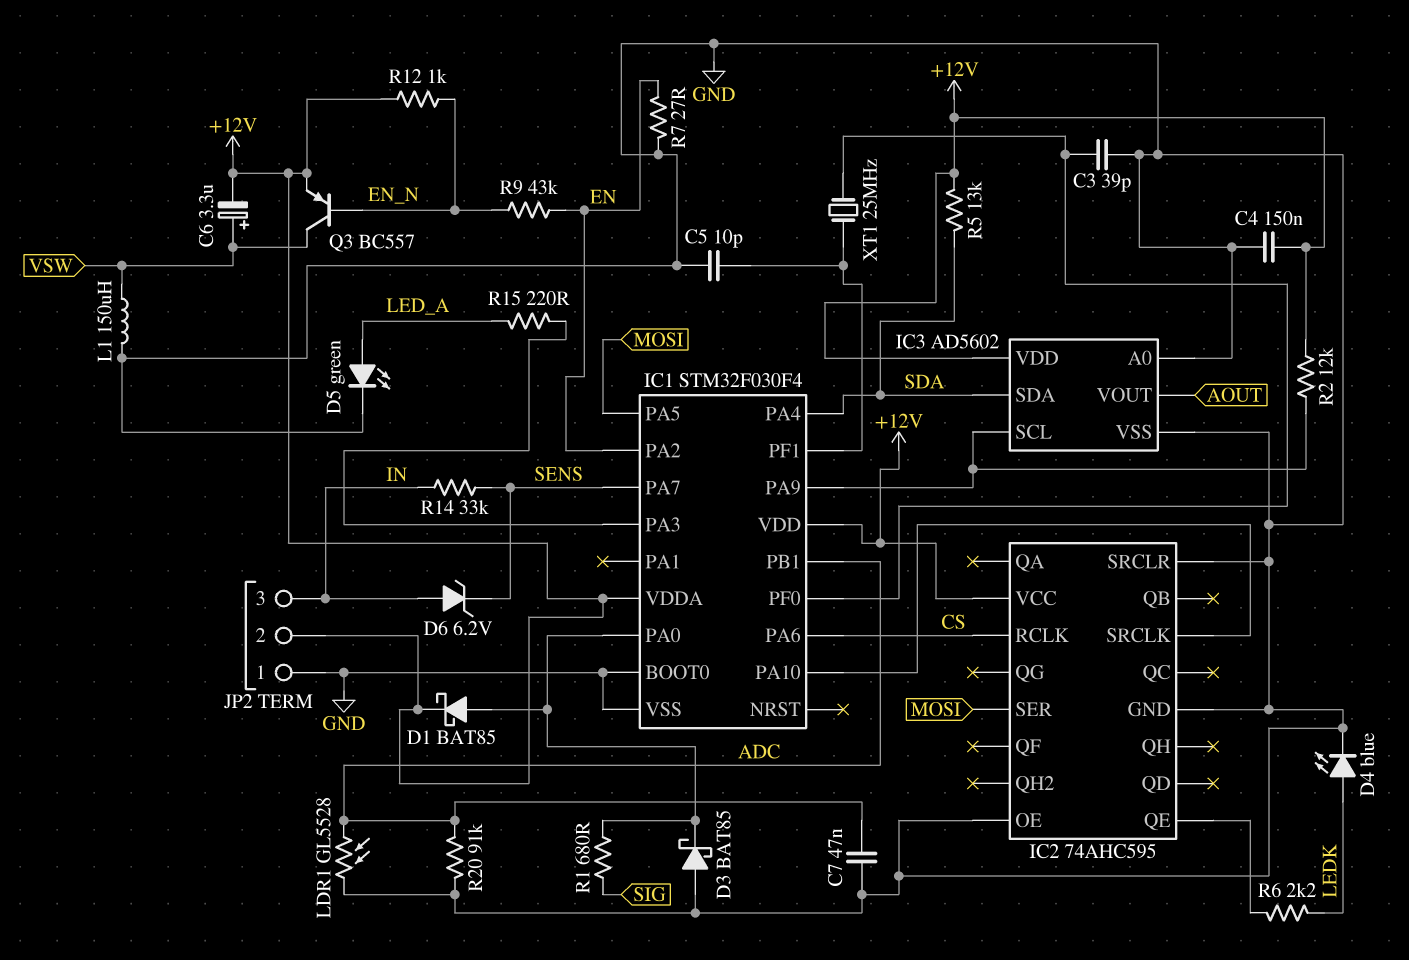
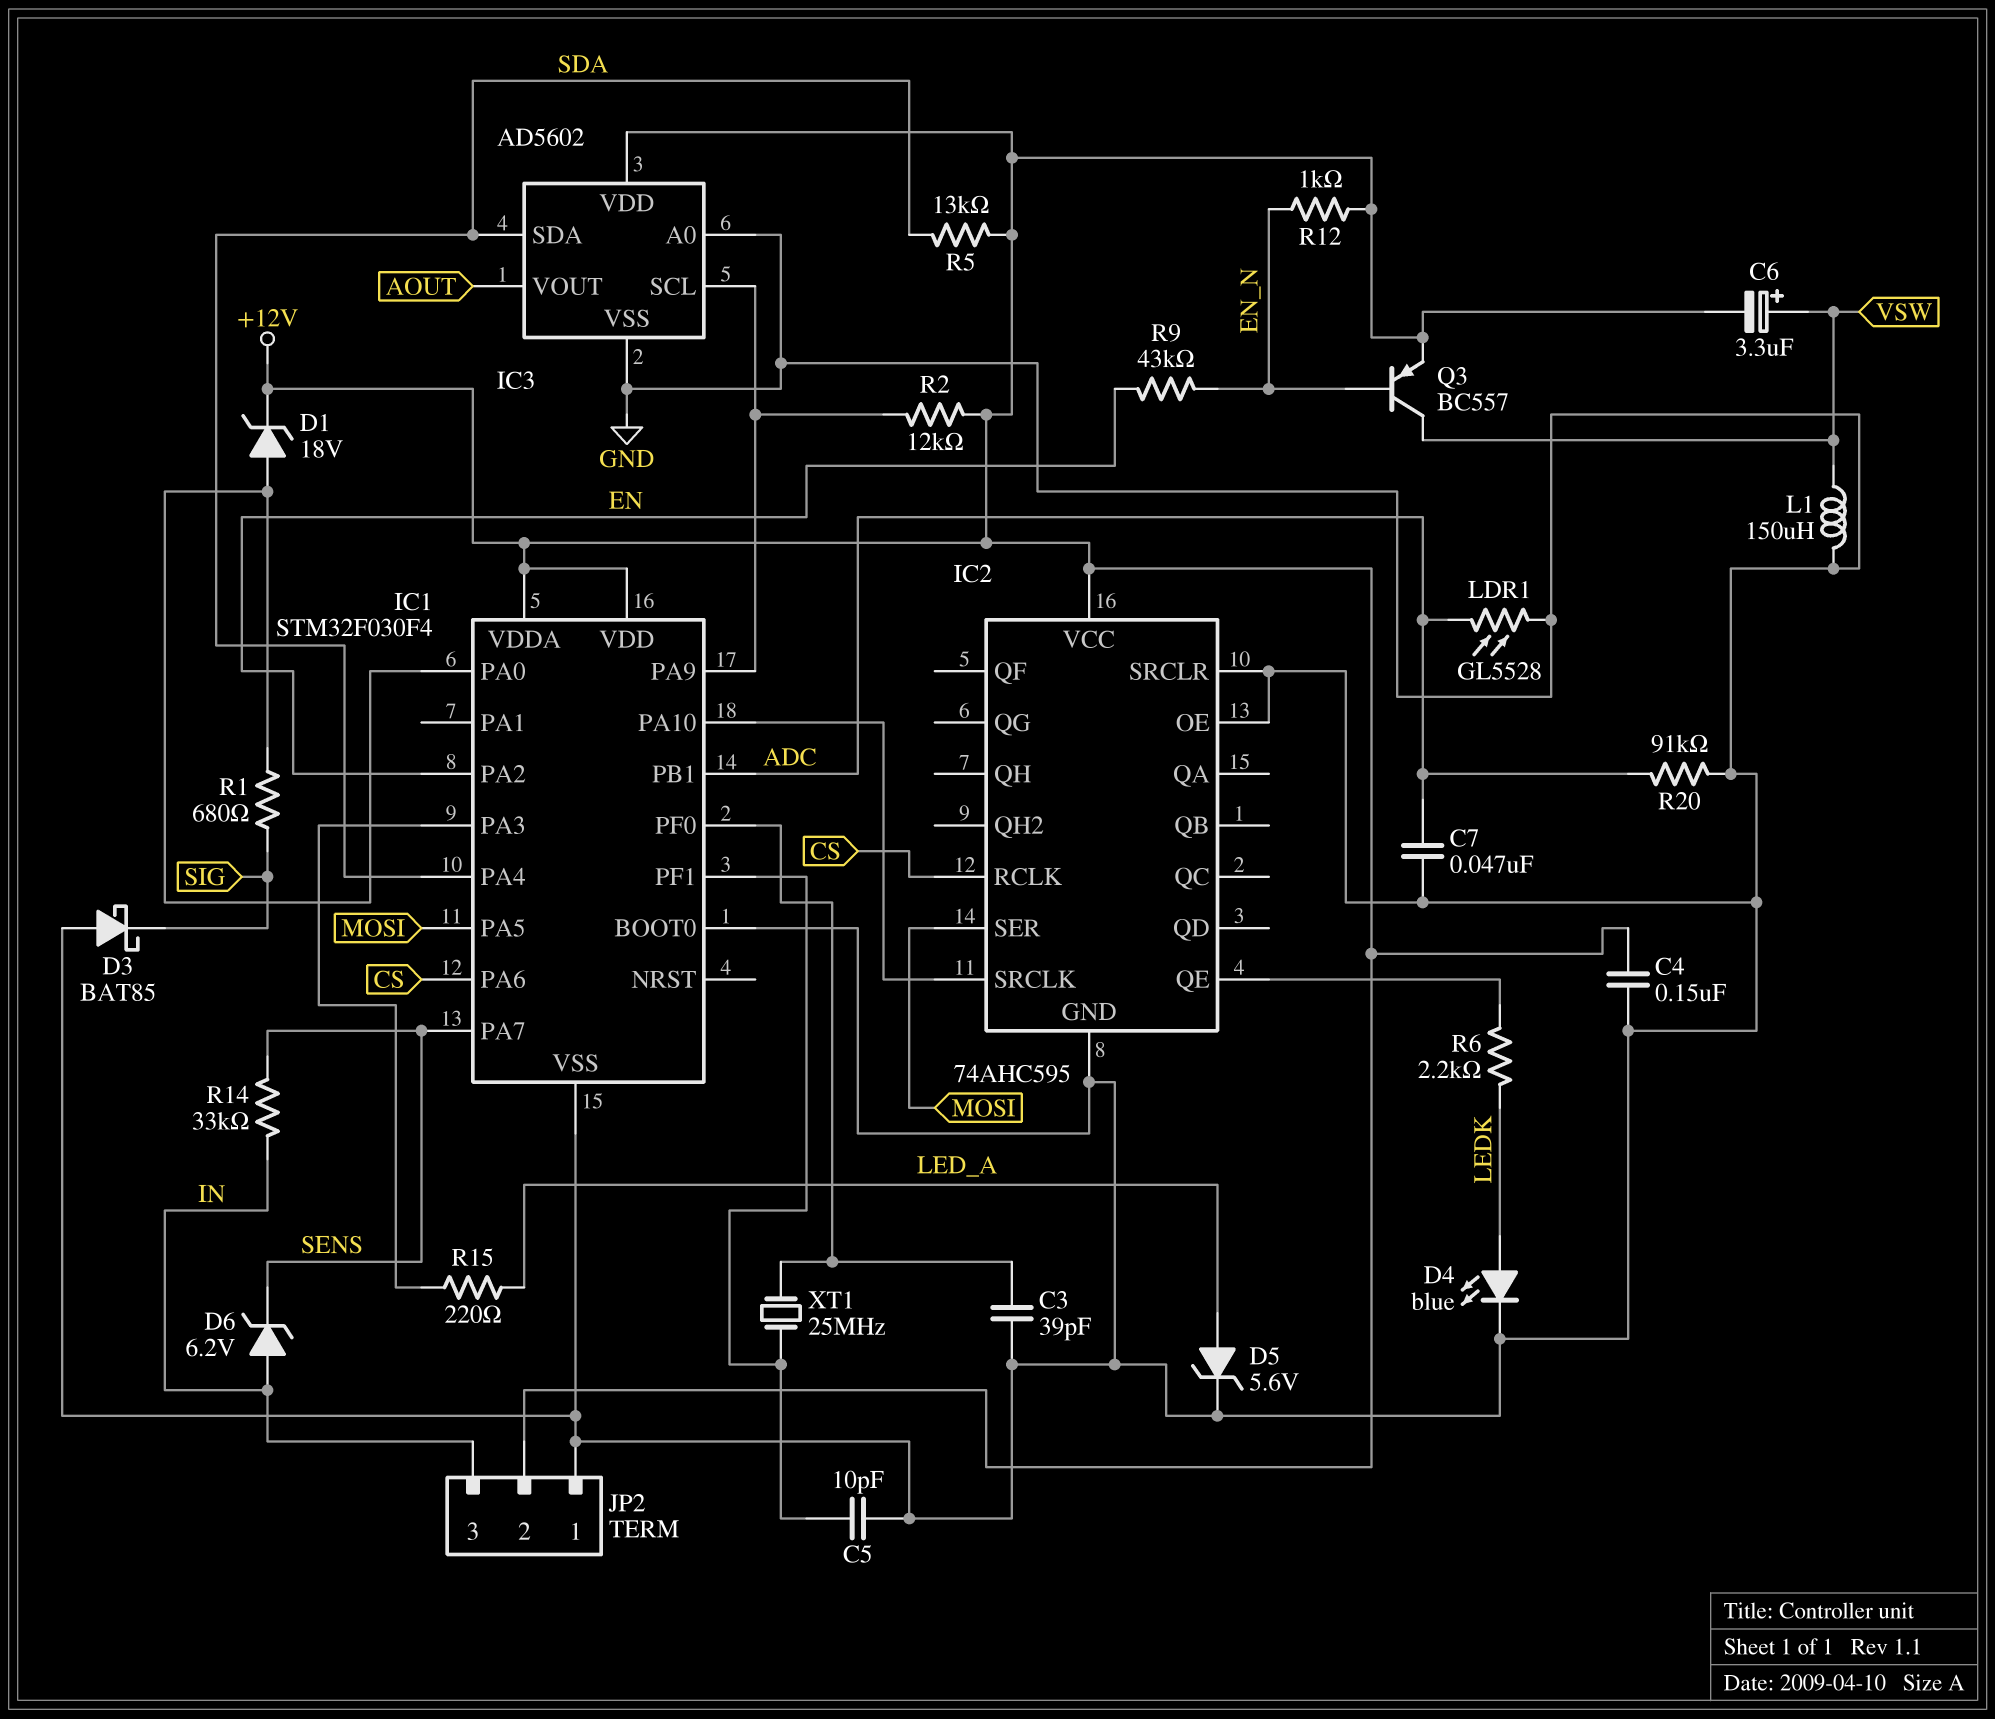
D1: schottky BAT85 (A IC1/PA0, K +12V) -> zener 18V (A IC1/PA0, K +12V)
D3: schottky BAT85 (A GND, K IC1/PA0) -> schottky BAT85 (A GND, K SIG)
D5: LED green (A LED_A, K GND) -> zener 5.6V (A LED_A, K GND)
R7: 27 (EN, GND) -> none

